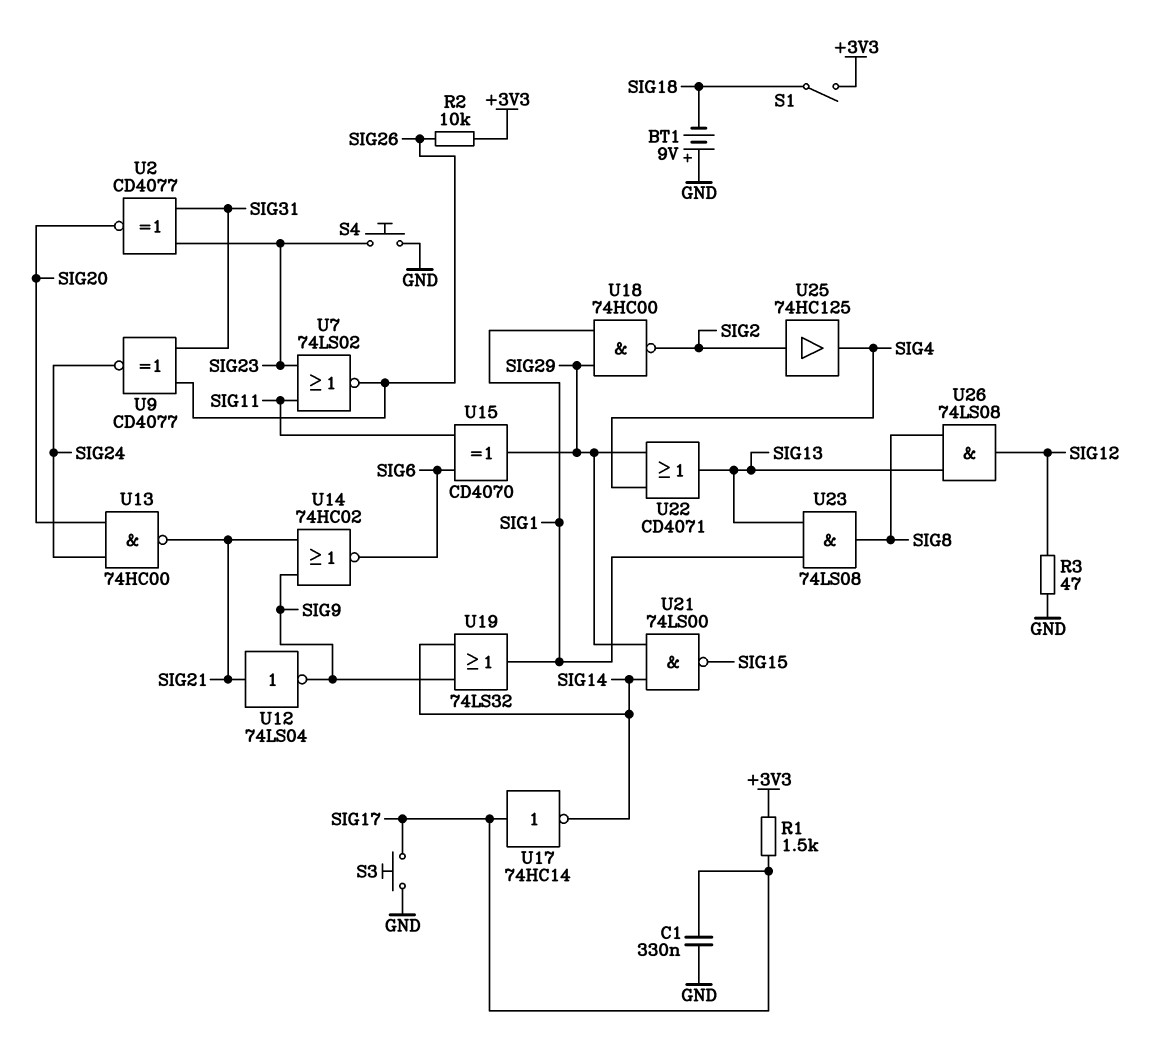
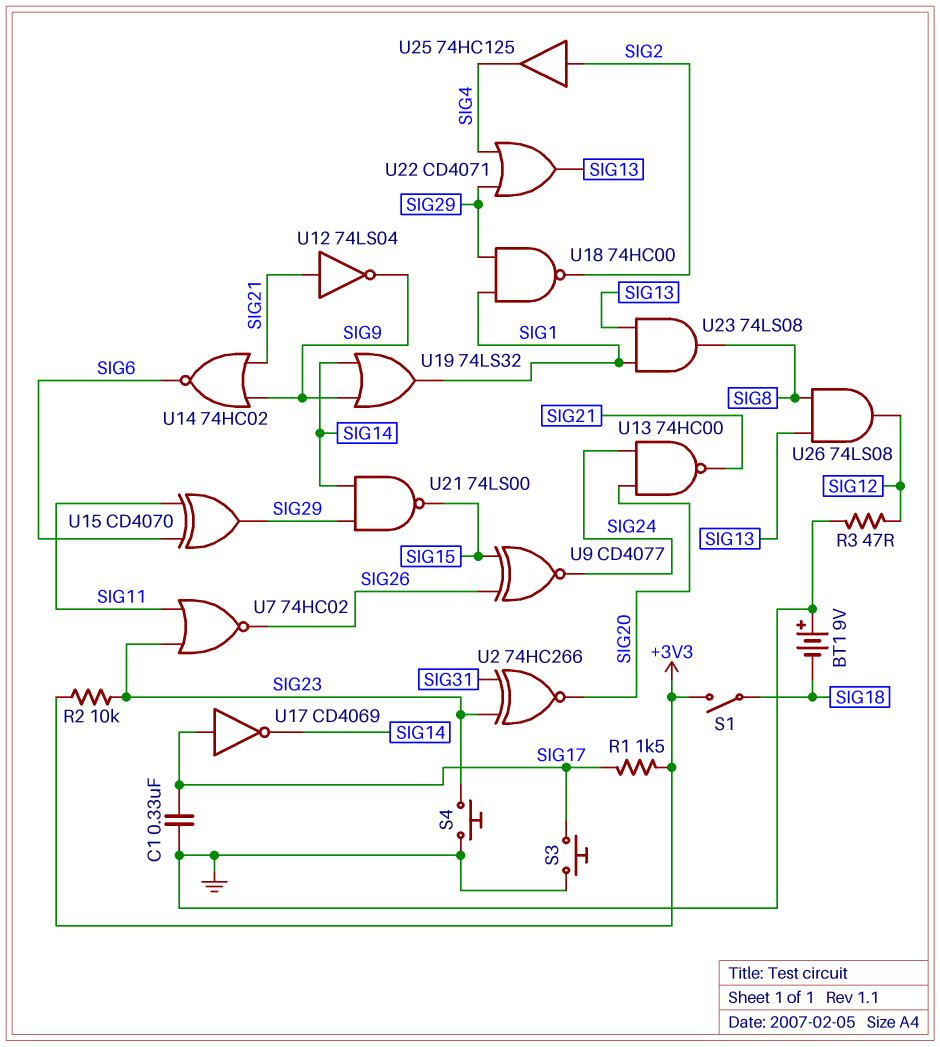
R2: 10k (+3V3, SIG26) -> 10k (+3V3, SIG23)
U2: XNOR CD4077 (in SIG23, in SIG31, out SIG20) -> XNOR 74HC266 (in SIG23, in SIG31, out SIG20)
U7: NOR 74LS02 (in SIG11, in SIG23, out SIG26) -> NOR 74HC02 (in SIG11, in SIG23, out SIG26)
U9: XNOR CD4077 (in SIG26, in SIG31, out SIG24) -> XNOR CD4077 (in SIG15, in SIG26, out SIG24)
U17: NOT 74HC14 (in SIG17, out SIG14) -> NOT CD4069 (in SIG17, out SIG14)

